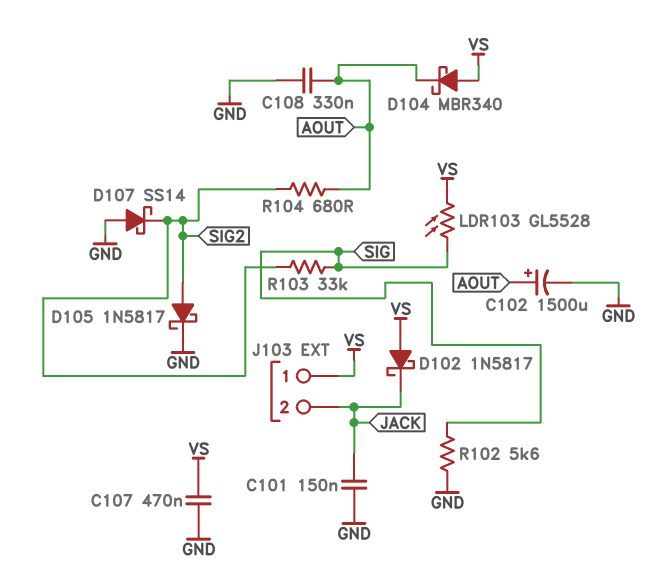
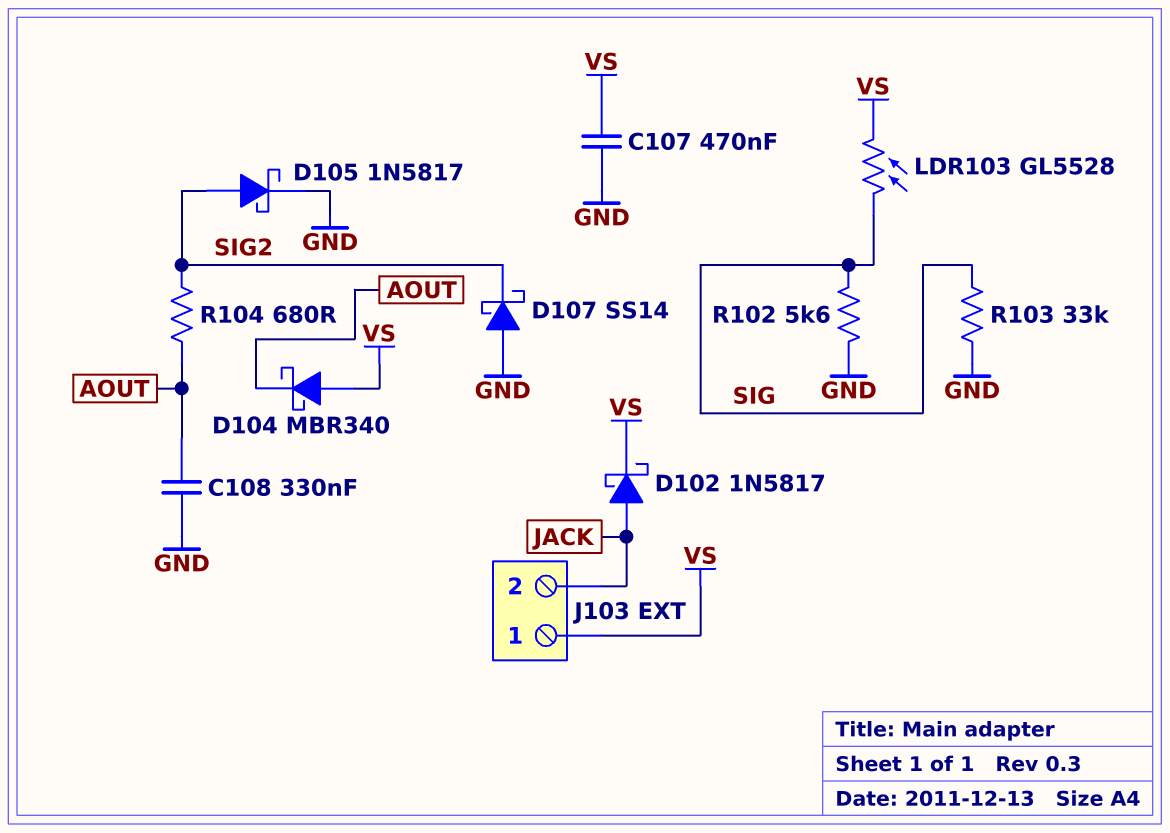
C101: 150nF (GND, JACK) -> none
C102: 1500uF (plus AOUT, minus GND) -> none
D102: schottky 1N5817 (A VS, K JACK) -> schottky 1N5817 (A JACK, K VS)
R103: 33k (SIG, SIG2) -> 33k (GND, SIG)

